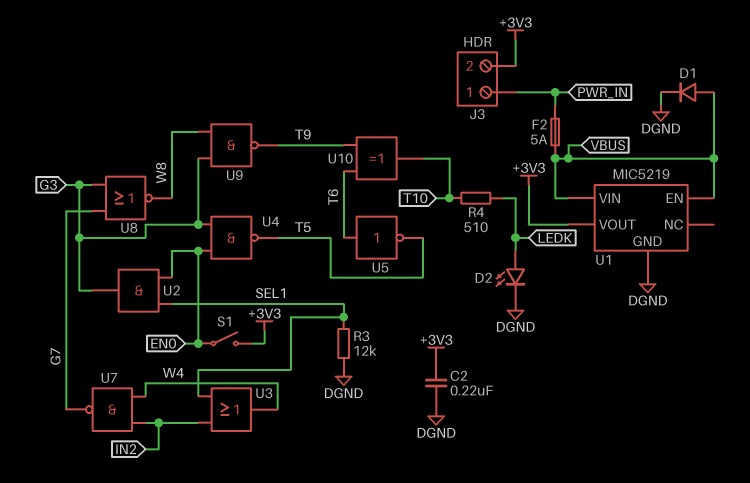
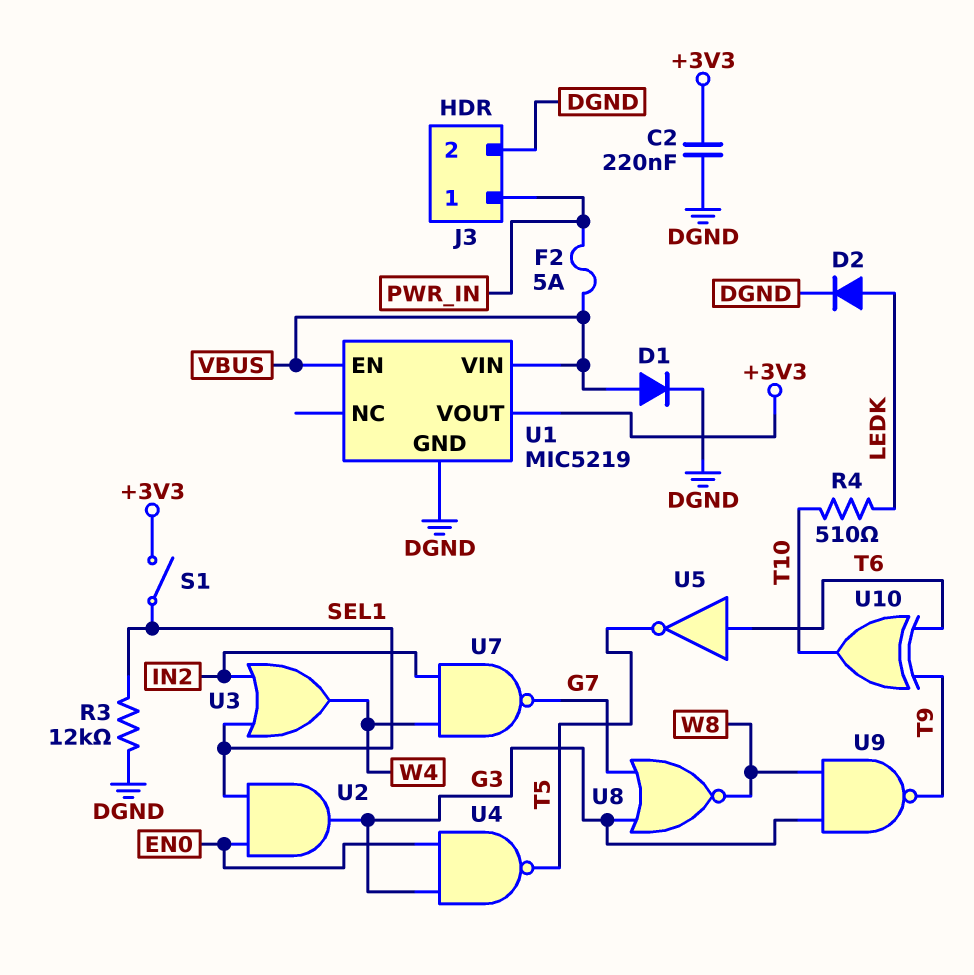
D2: LED (A LEDK, K DGND) -> diode (A LEDK, K DGND)
J3 pin 2: +3V3 -> DGND
S1: switch (+3V3, EN0) -> switch (+3V3, SEL1)

